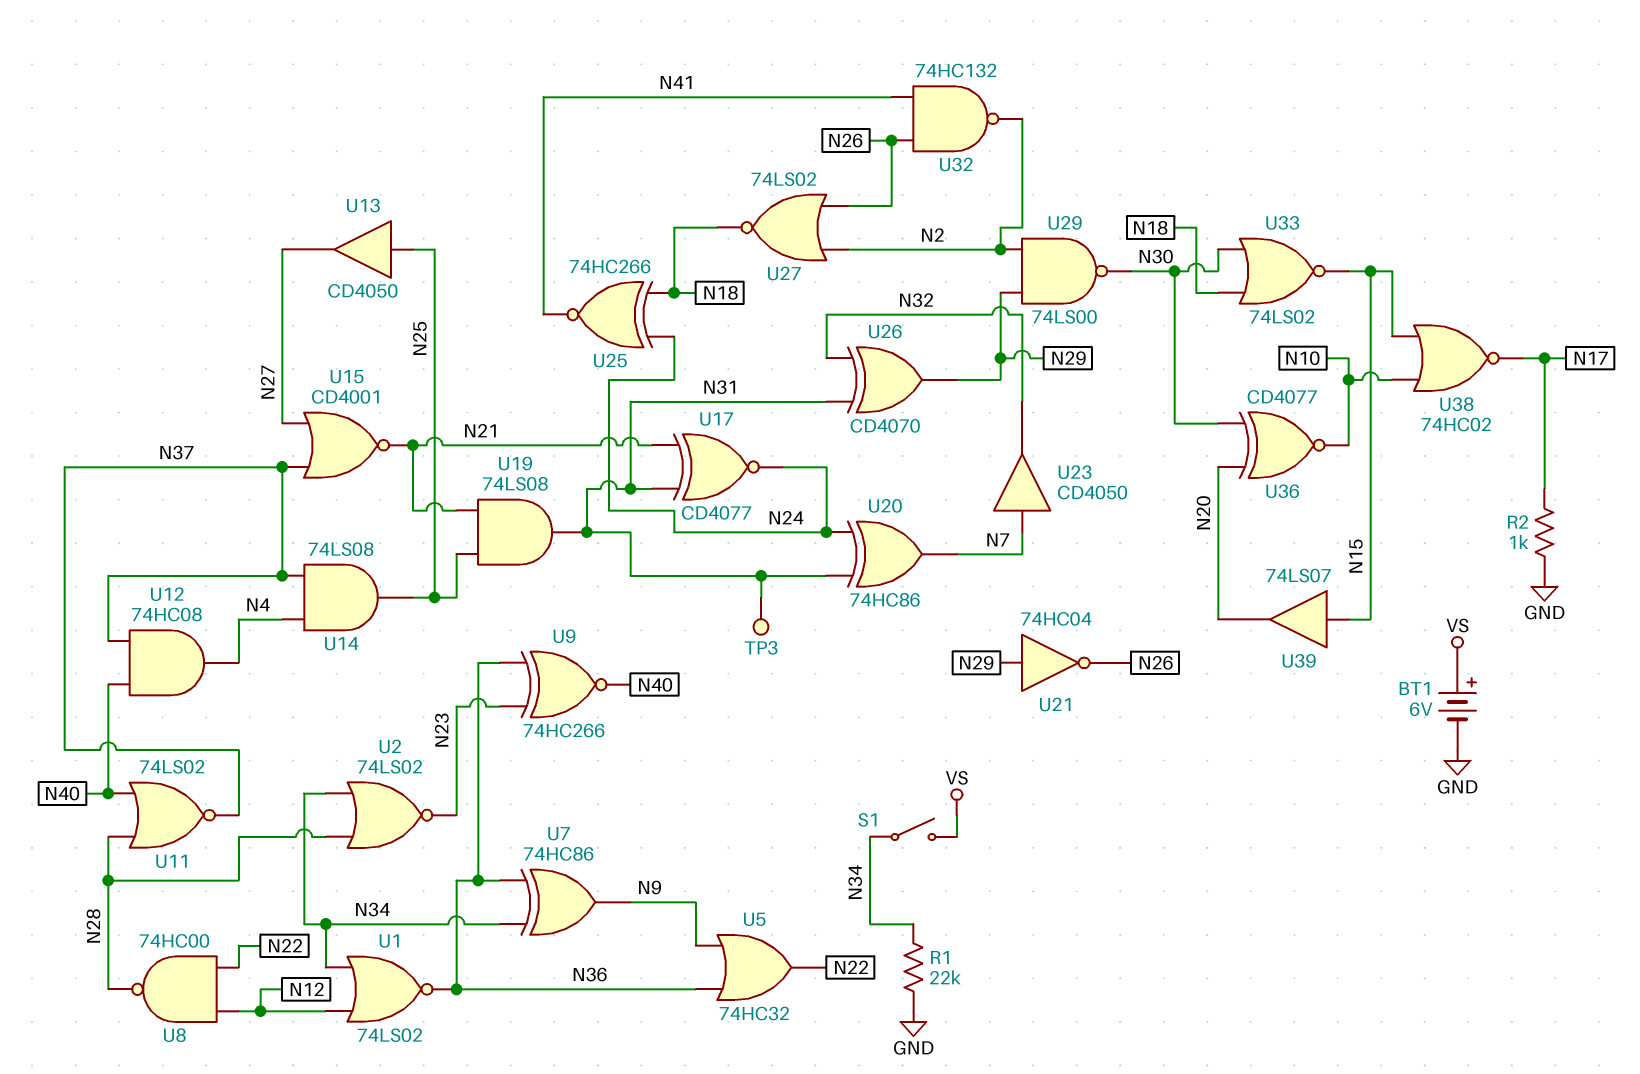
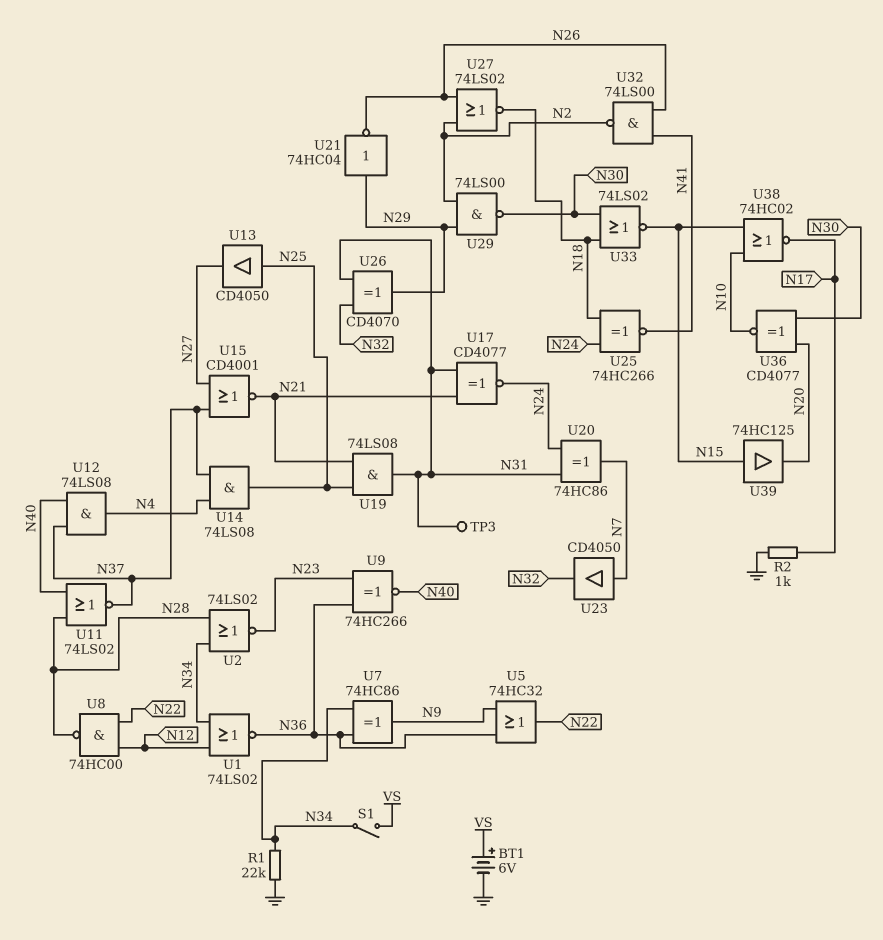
U12: AND 74HC08 (in N37, in N40, out N4) -> AND 74LS08 (in N37, in N40, out N4)
U32: NAND 74HC132 (in N26, in N41, out N2) -> NAND 74LS00 (in N26, in N41, out N2)
U39: buffer 74LS07 (in N15, out N20) -> buffer 74HC125 (in N15, out N20)

